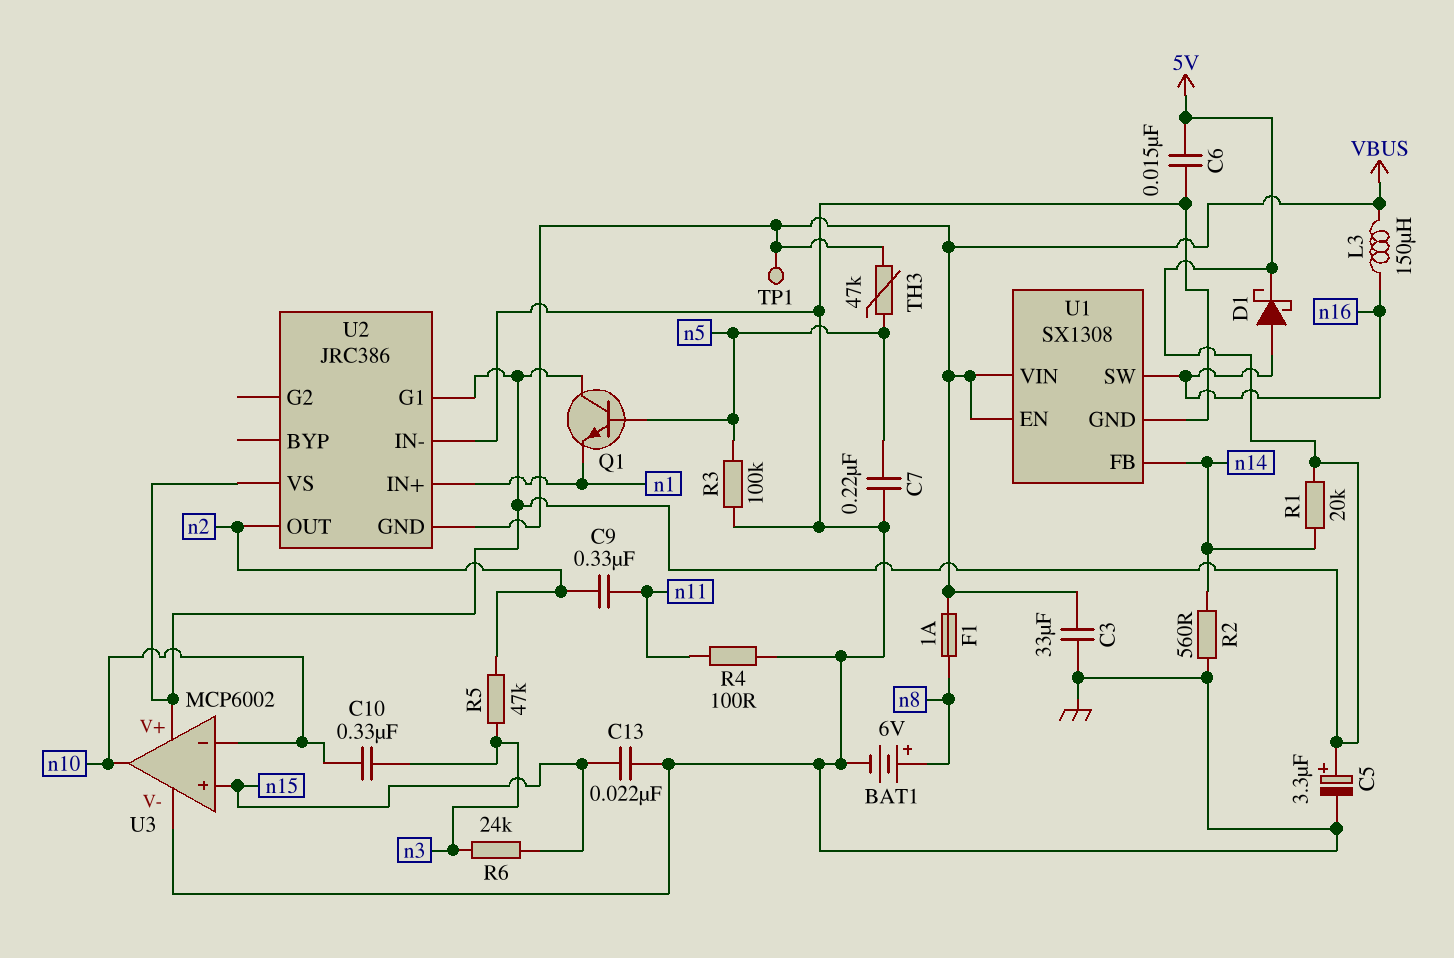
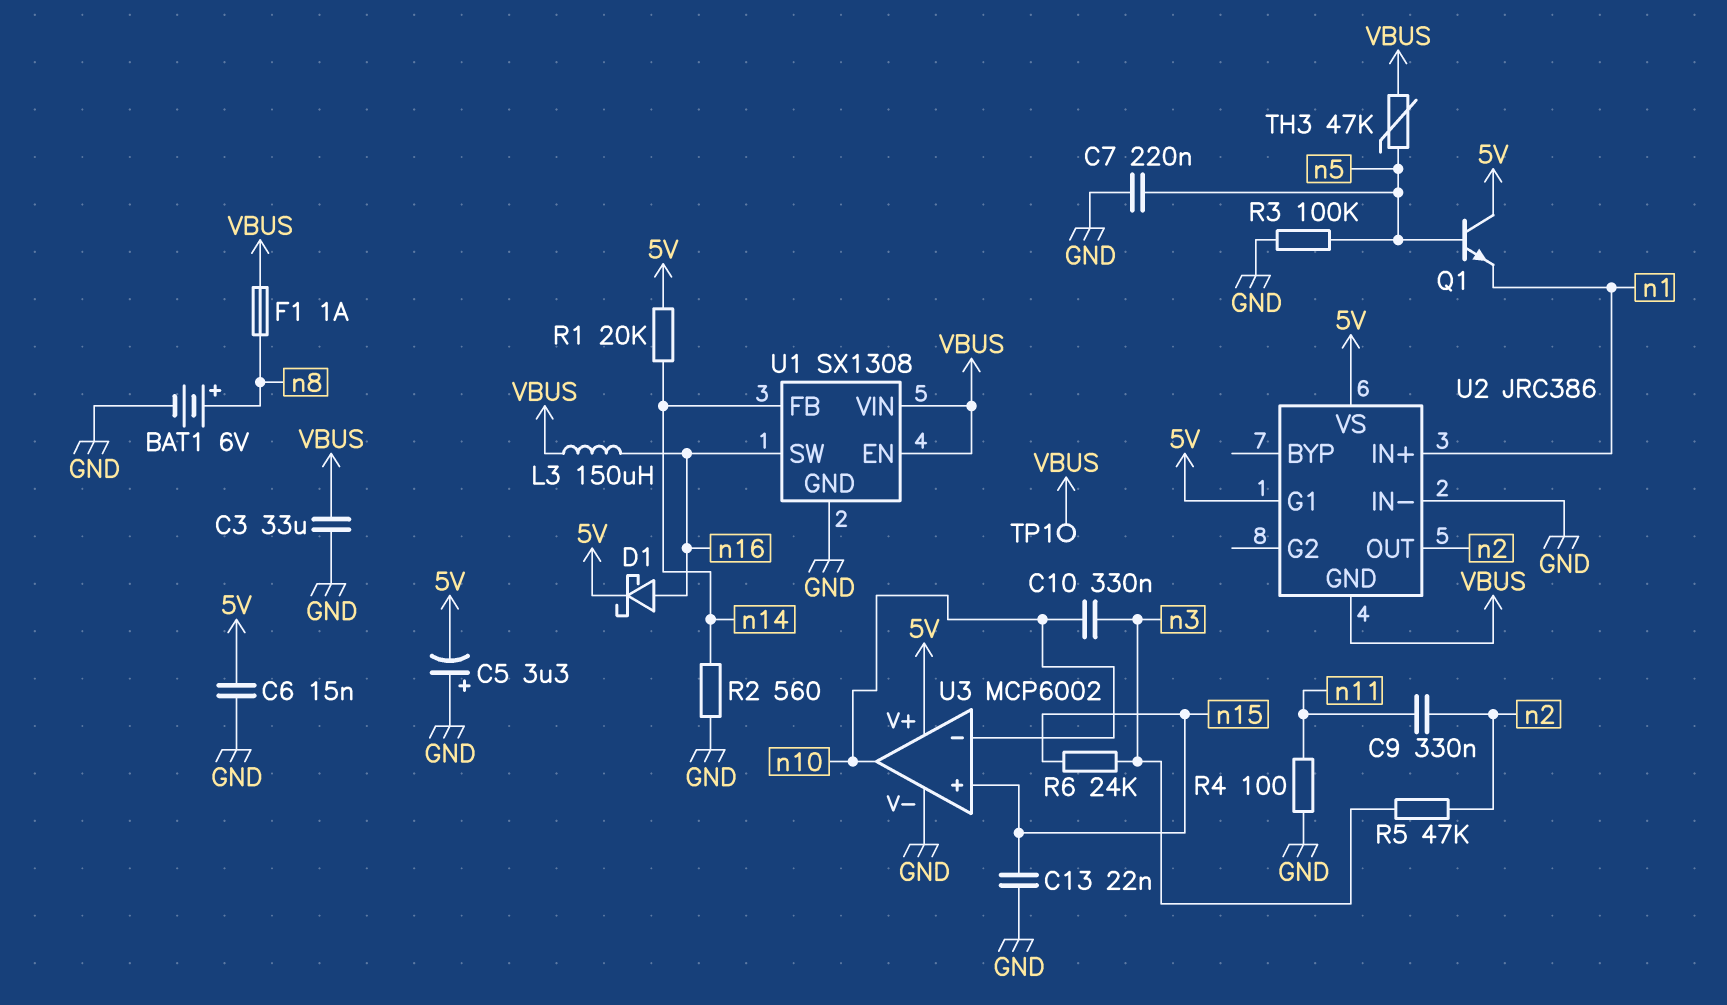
C5: 3.3uF (plus 5V, minus GND) -> 3.3uF (plus GND, minus 5V)

